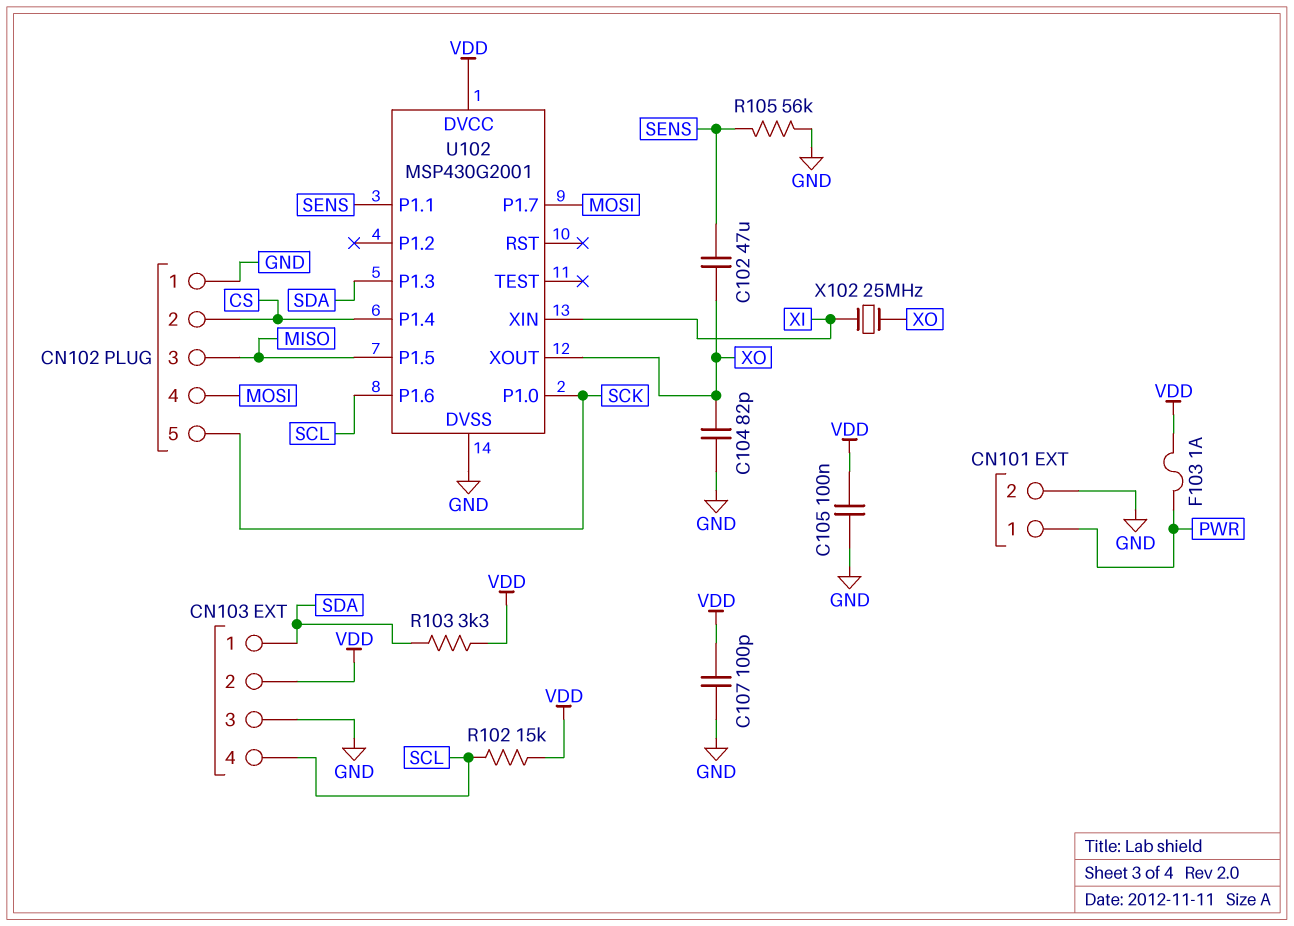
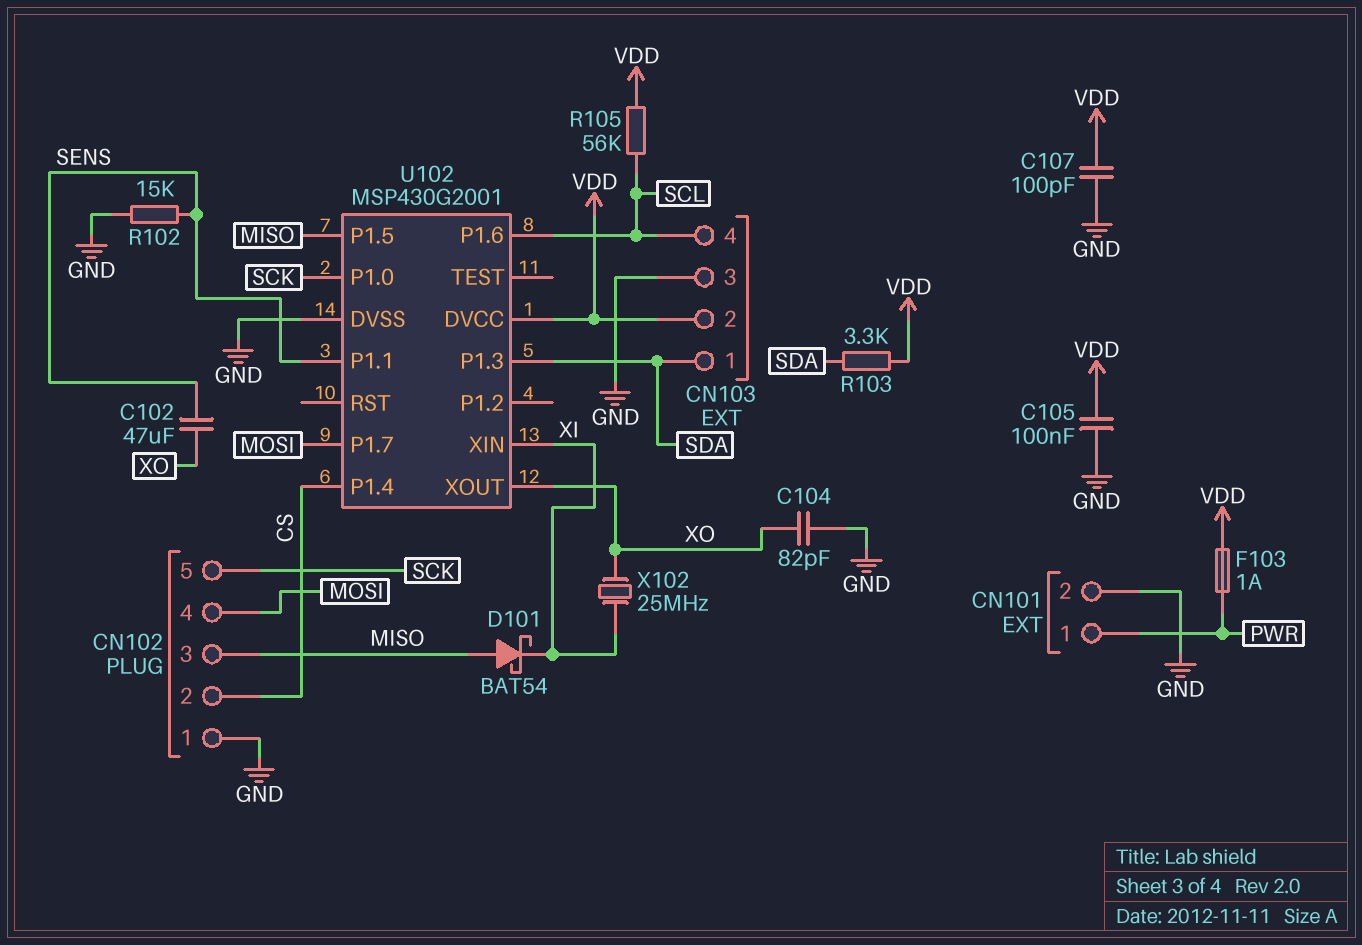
D101: none -> schottky BAT54 (A MISO, K XI)
R102: 15k (SCL, VDD) -> 15k (GND, SENS)
R105: 56k (GND, SENS) -> 56k (SCL, VDD)

